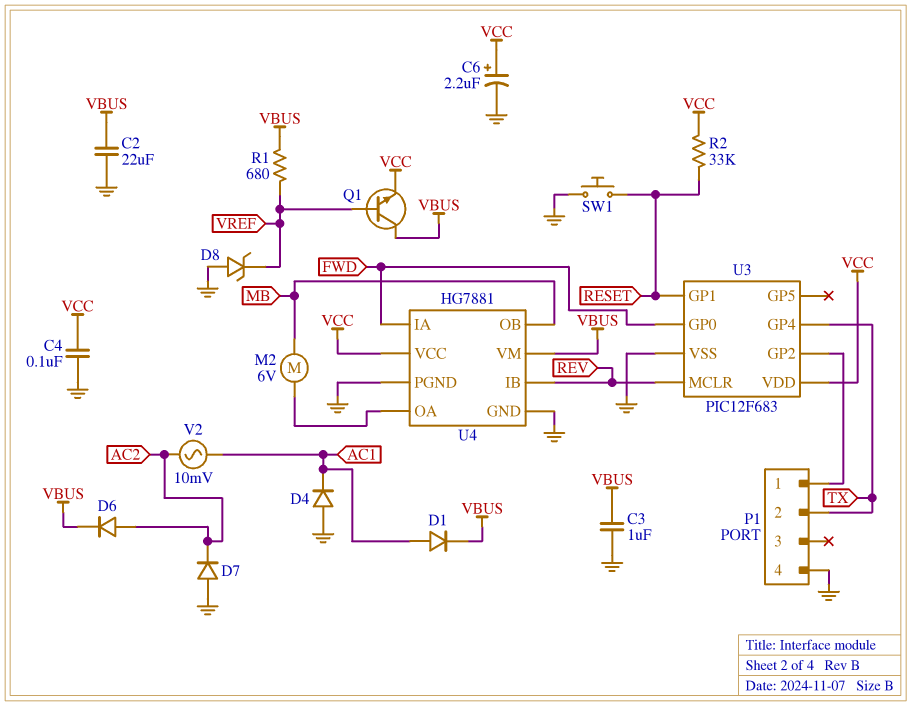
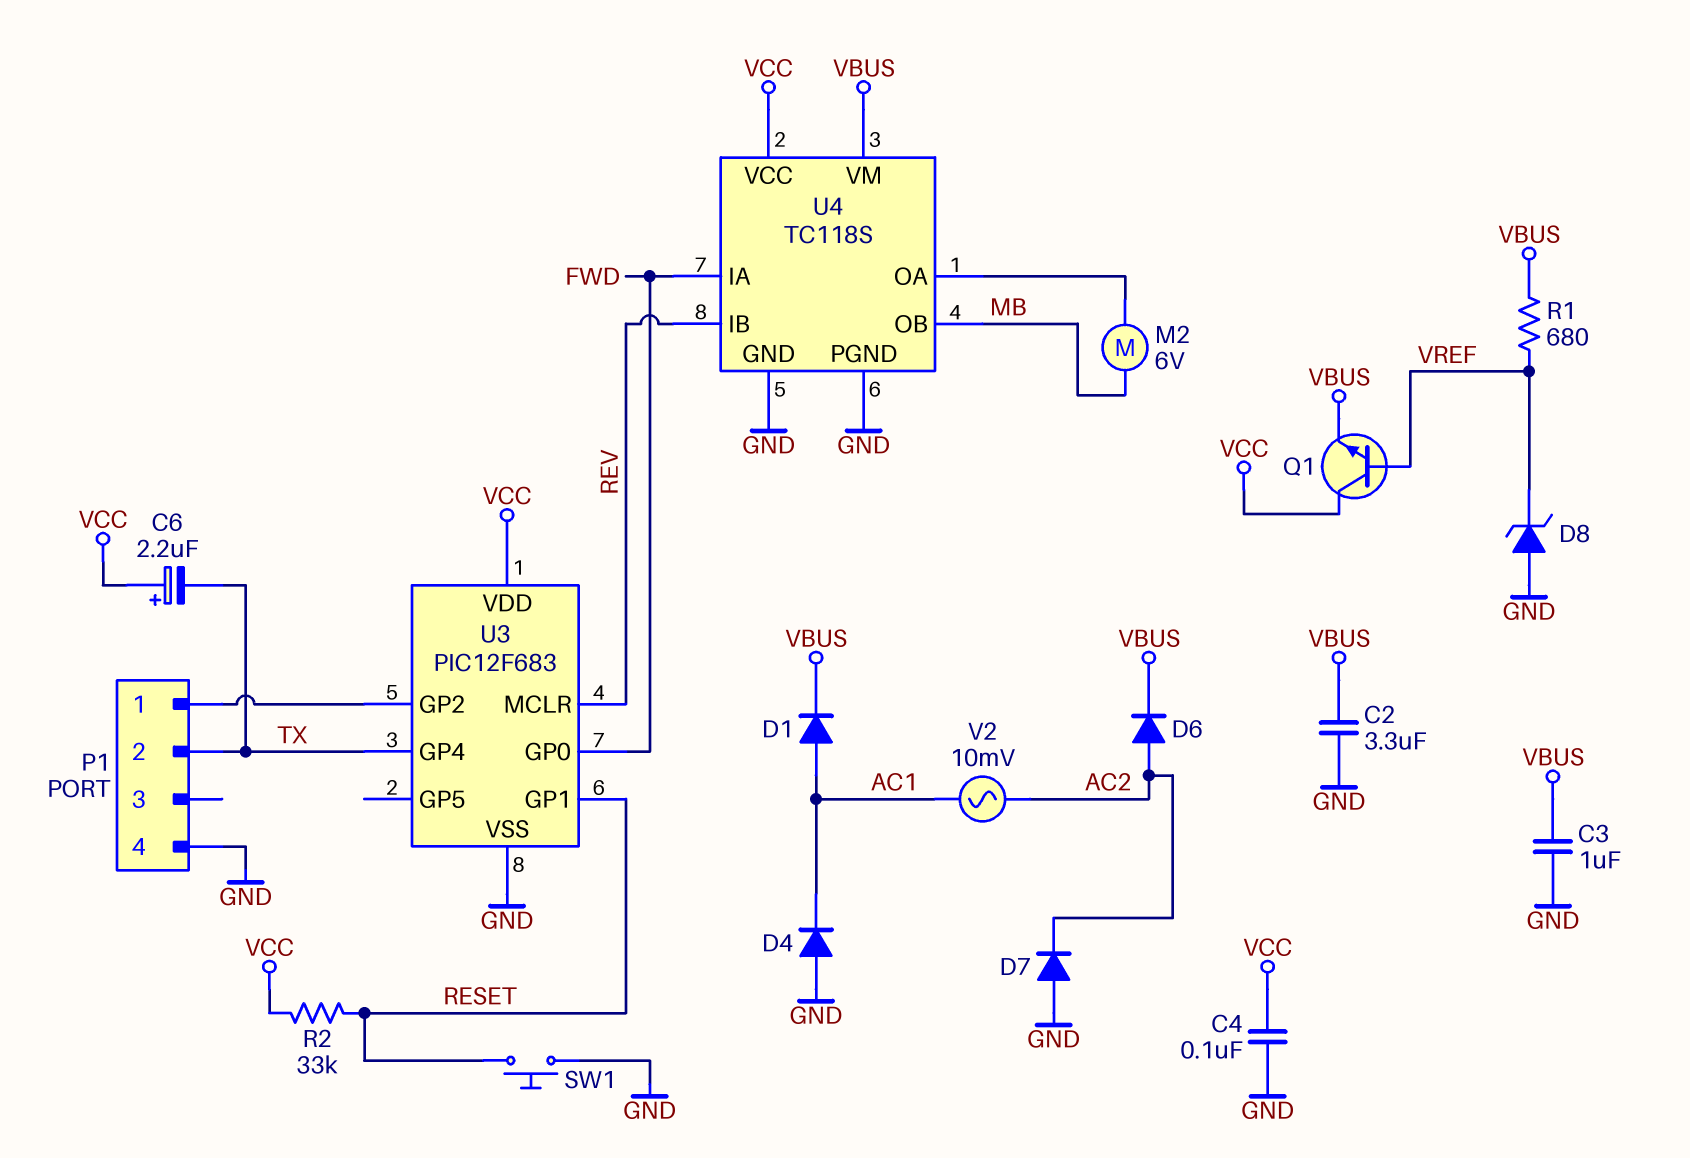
C2: 22uF (GND, VBUS) -> 3.3uF (GND, VBUS)
C6: 2.2uF (plus VCC, minus GND) -> 2.2uF (plus VCC, minus TX)
Q1: NPN (B VREF, C VBUS, E VCC) -> NPN (B VREF, C VCC, E VBUS)
U4: HG7881 -> TC118S

